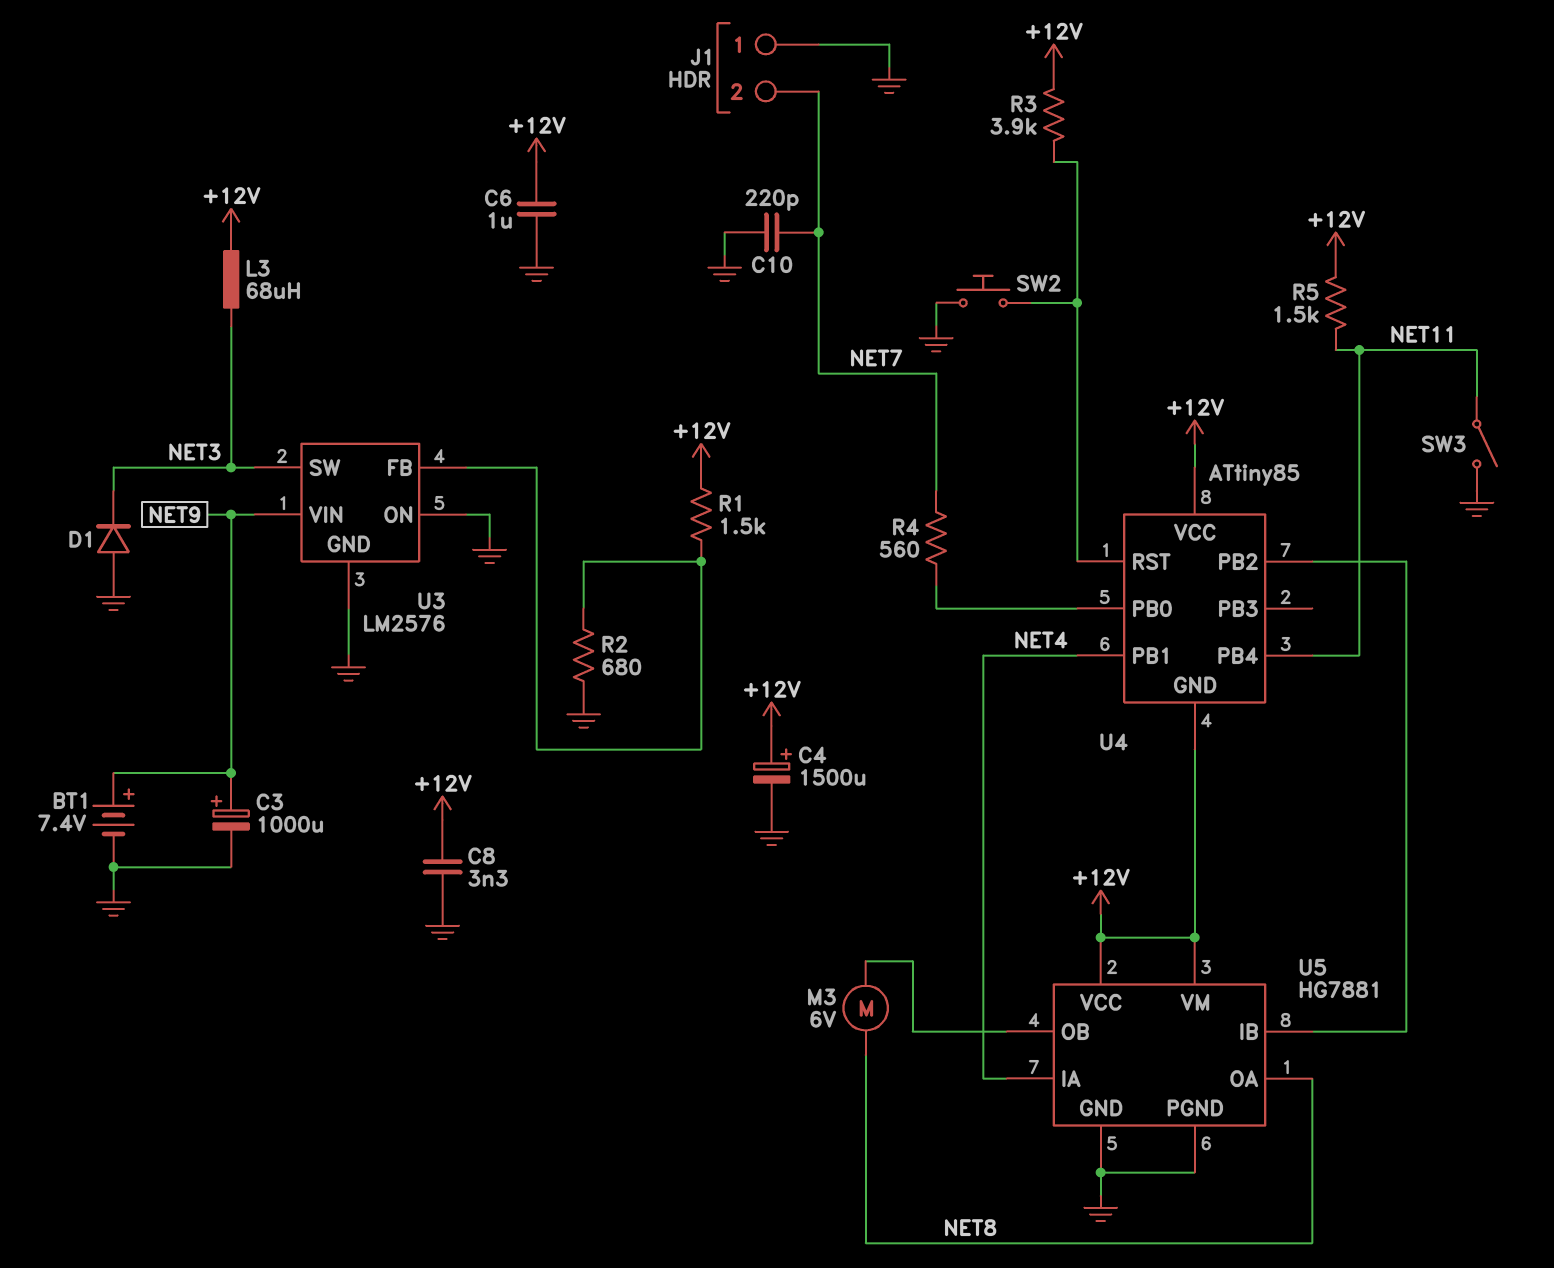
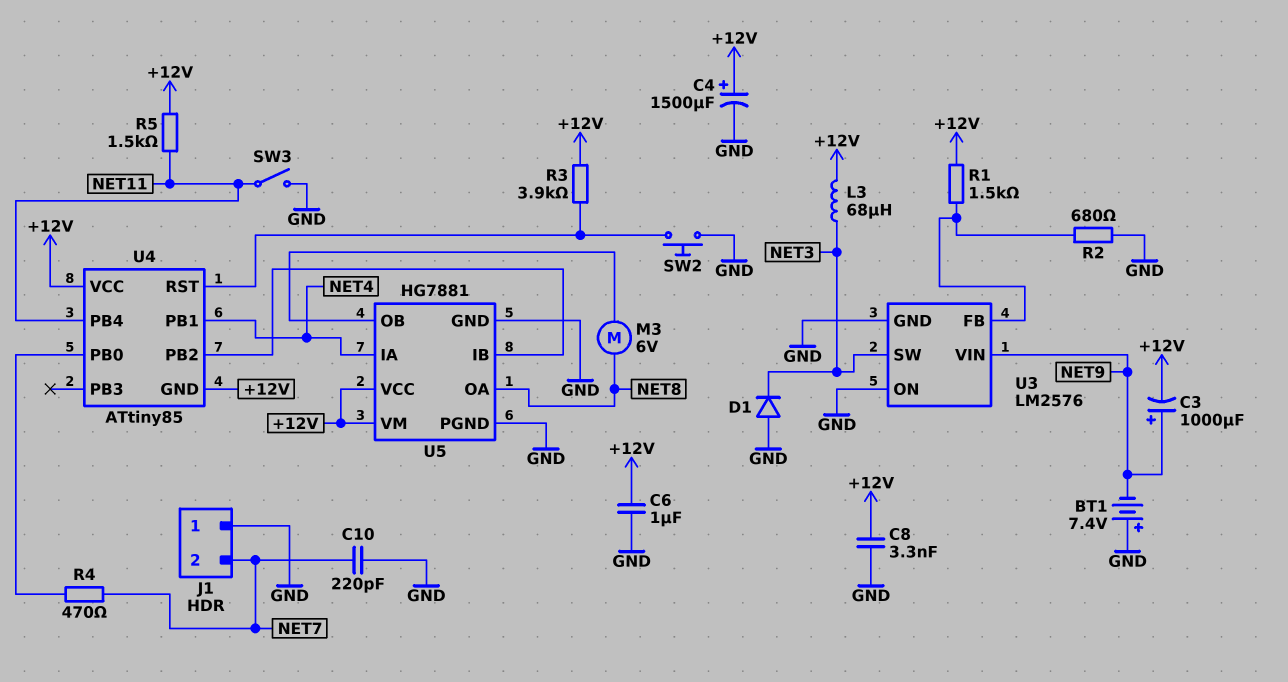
BT1: 7.4V (plus NET9, minus GND) -> 7.4V (plus GND, minus NET9)
C3: 1000uF (plus NET9, minus GND) -> 1000uF (plus NET9, minus +12V)
R4: 560 (NET7, U4/PB0) -> 470 (NET7, U4/PB0)

